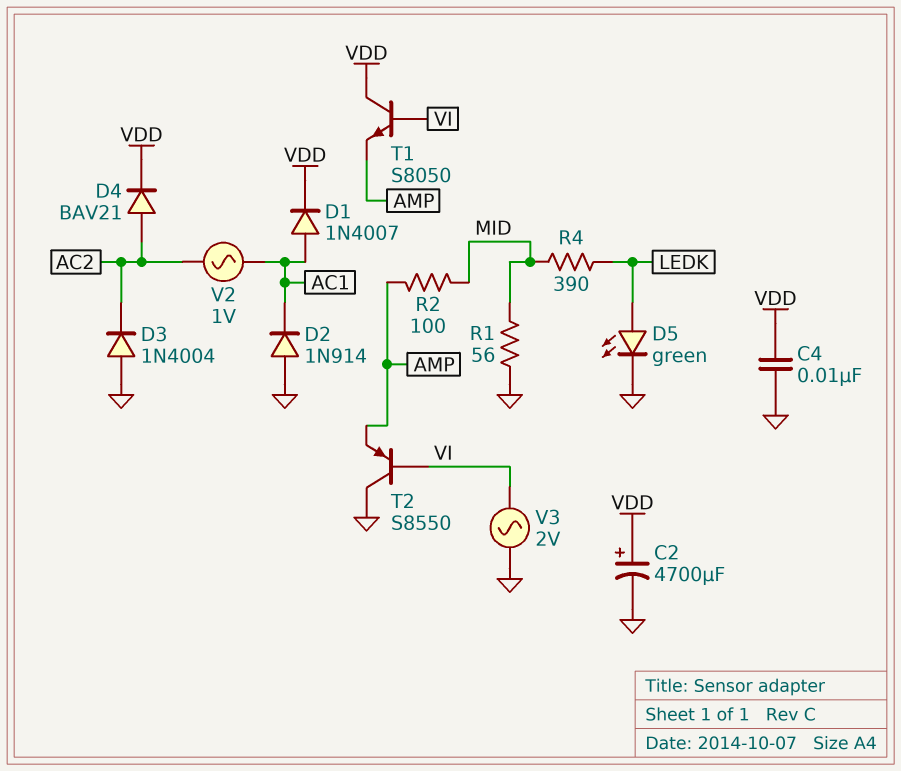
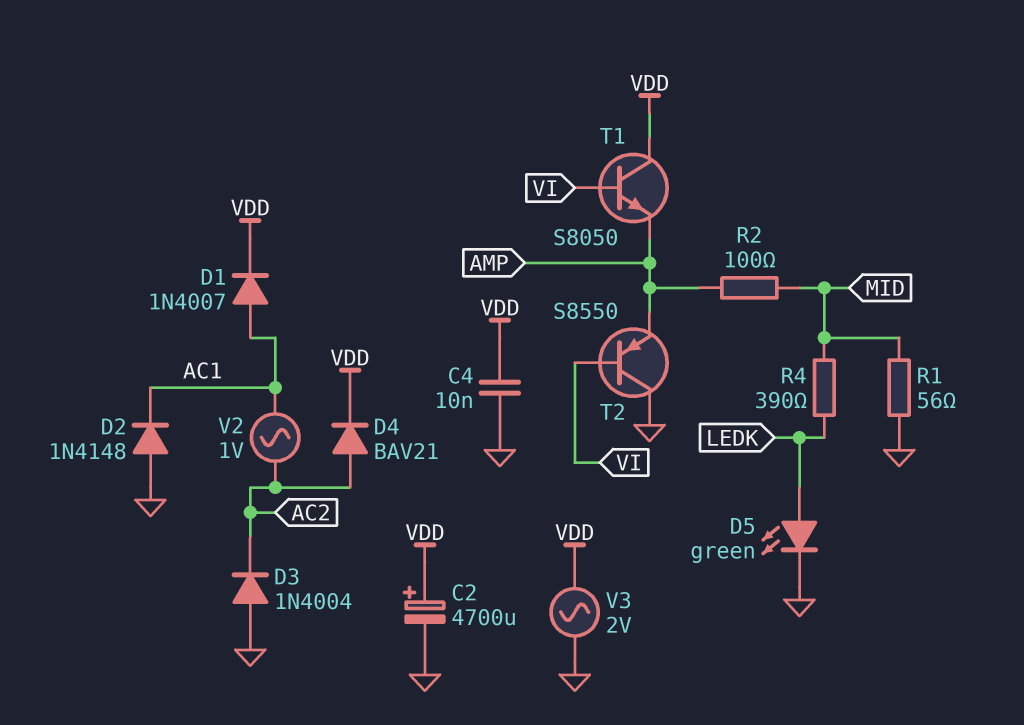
D2: diode 1N914 (A GND, K AC1) -> diode 1N4148 (A GND, K AC1)
V3: AC 2V (GND, VI) -> AC 2V (GND, VDD)

